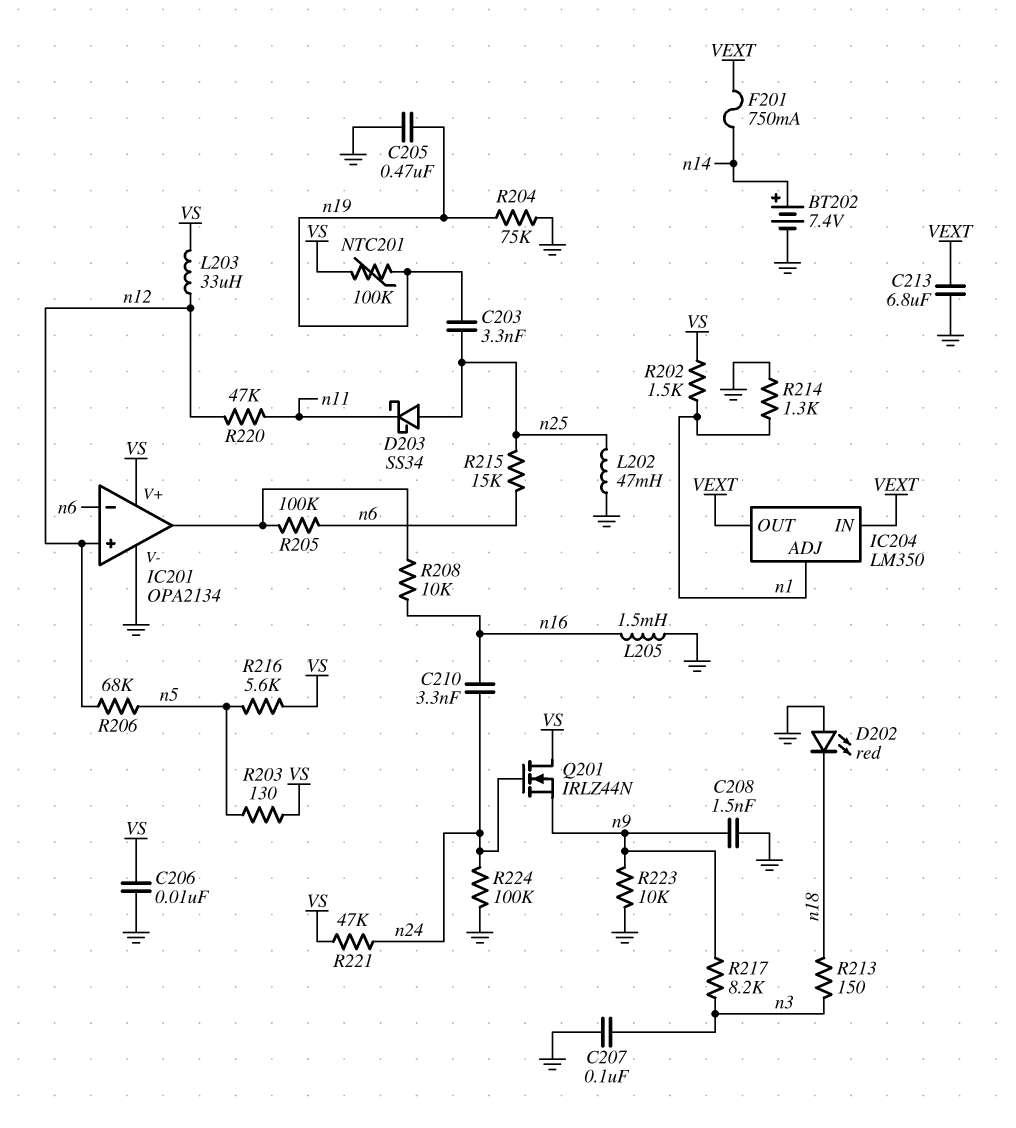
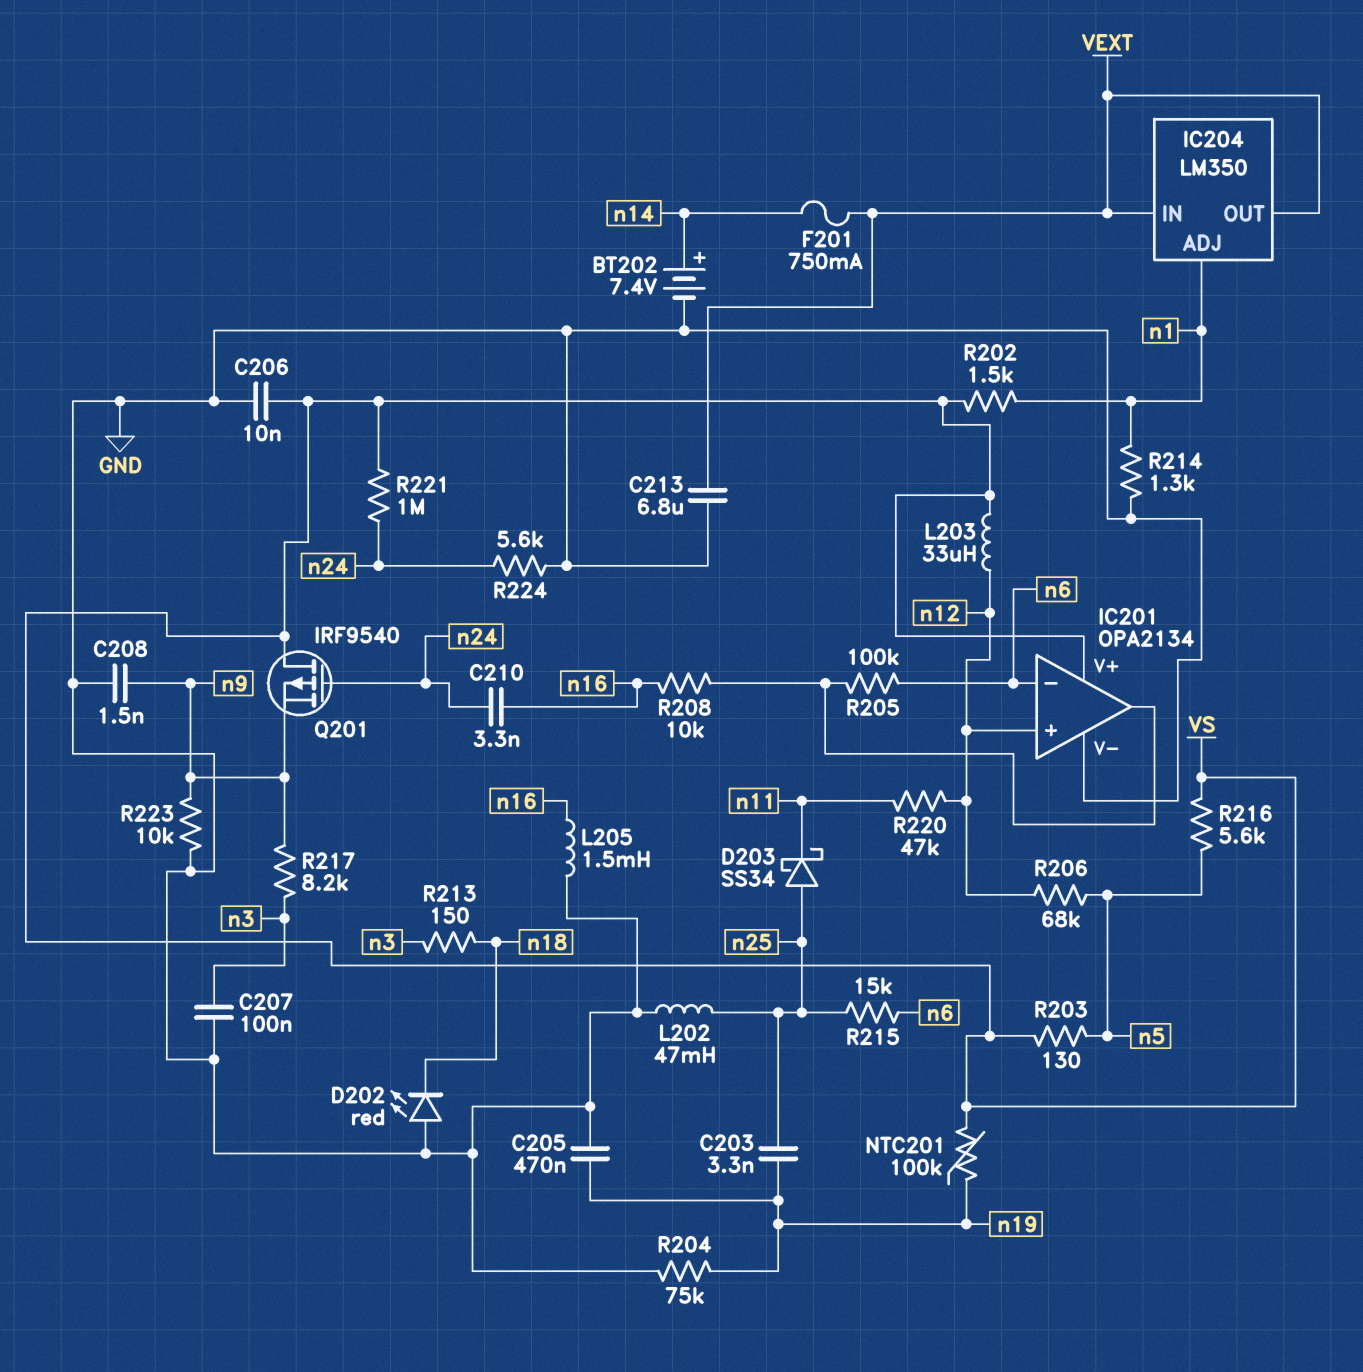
Q201: NMOS IRLZ44N (G n24, D VS, S n9) -> PMOS IRF9540 (G n24, D VS, S n9)
R221: 47k (VS, n24) -> 1M (VS, n24)
R224: 100k (GND, n24) -> 5.6k (GND, n24)

